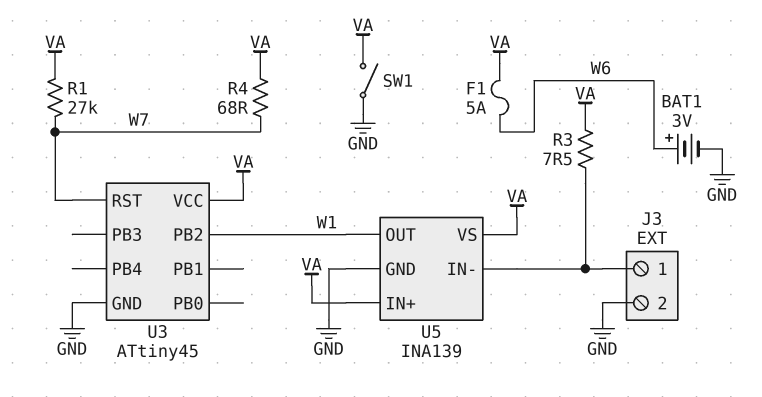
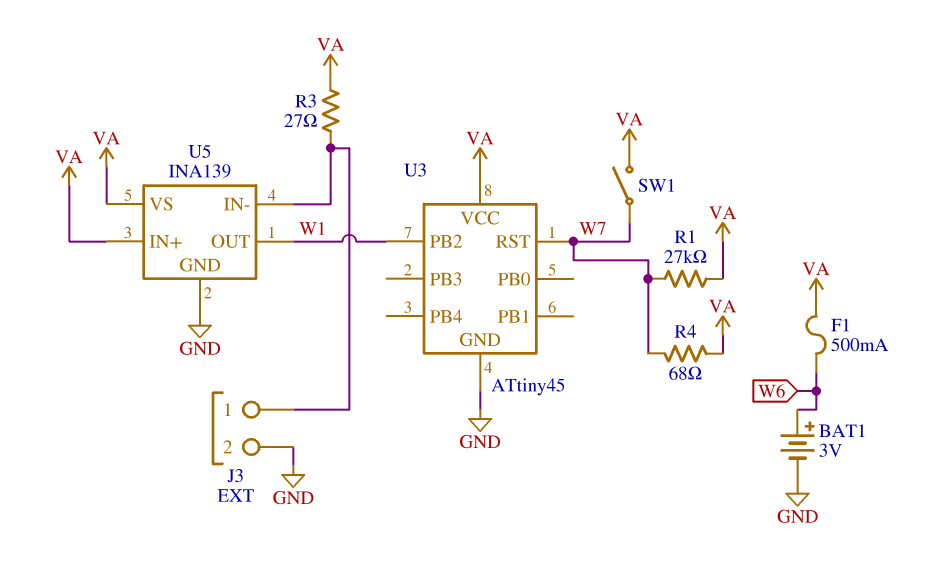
F1: 5A (VA, W6) -> 500mA (VA, W6)
R3: 7.5 (J3/1, VA) -> 27 (J3/1, VA)
SW1: switch (GND, VA) -> switch (VA, W7)

